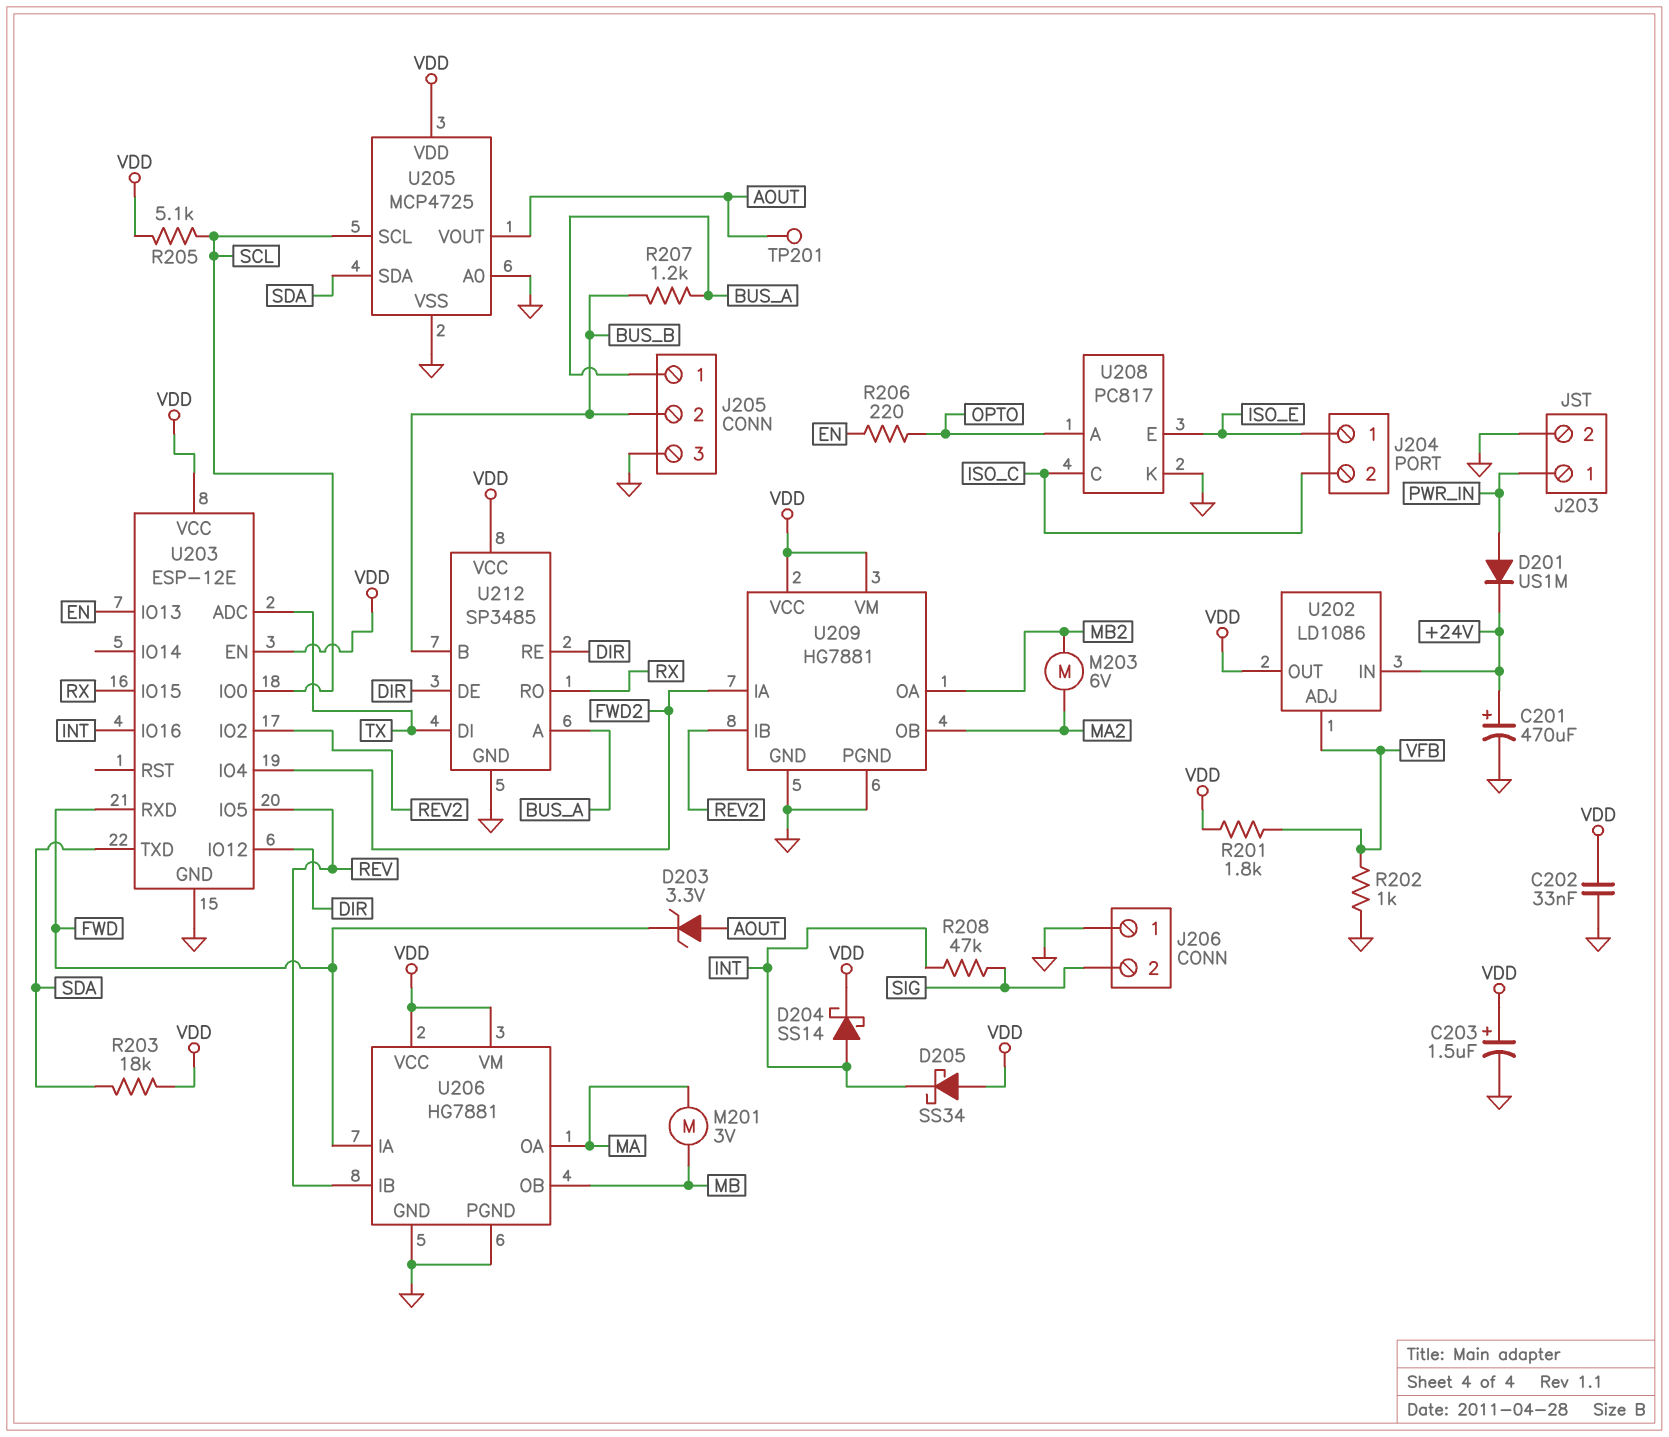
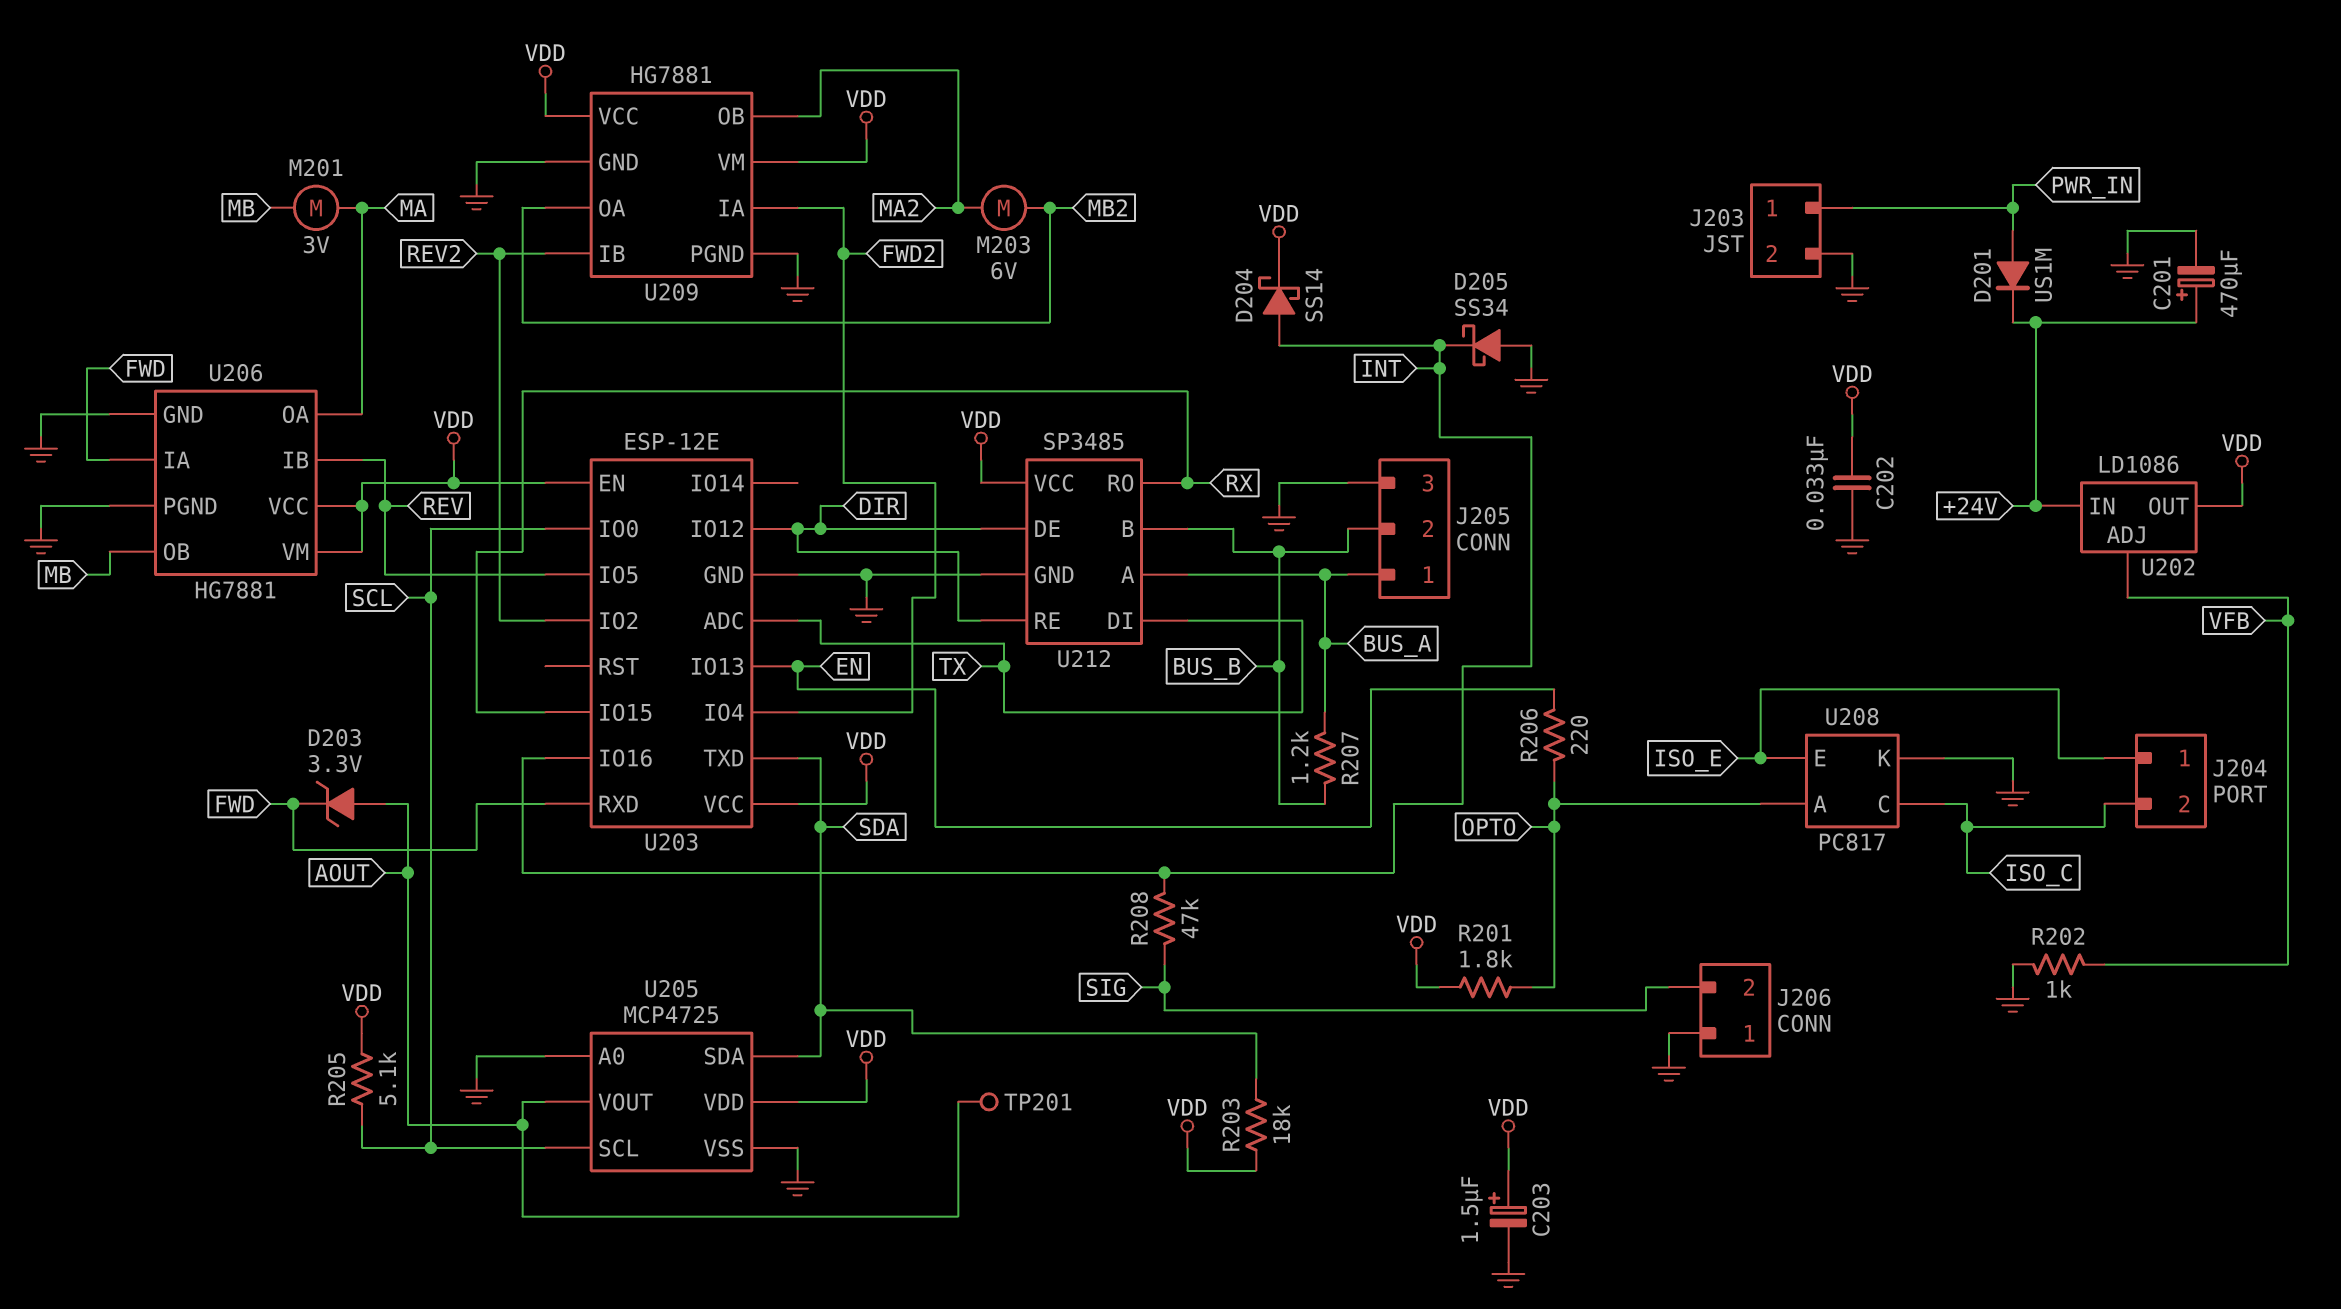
D205: schottky SS34 (A VDD, K INT) -> schottky SS34 (A GND, K INT)
R201: 1.8k (VDD, VFB) -> 1.8k (OPTO, VDD)

